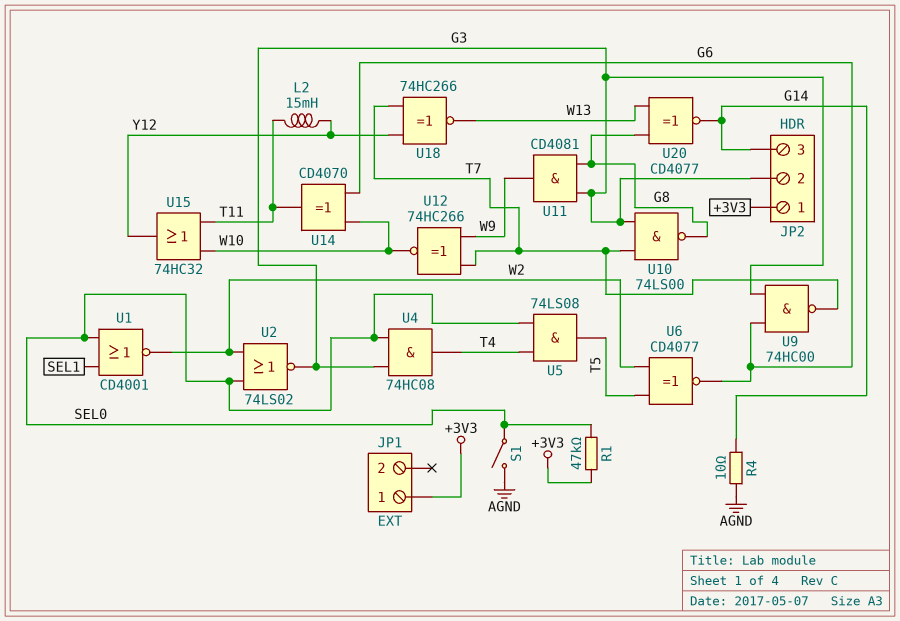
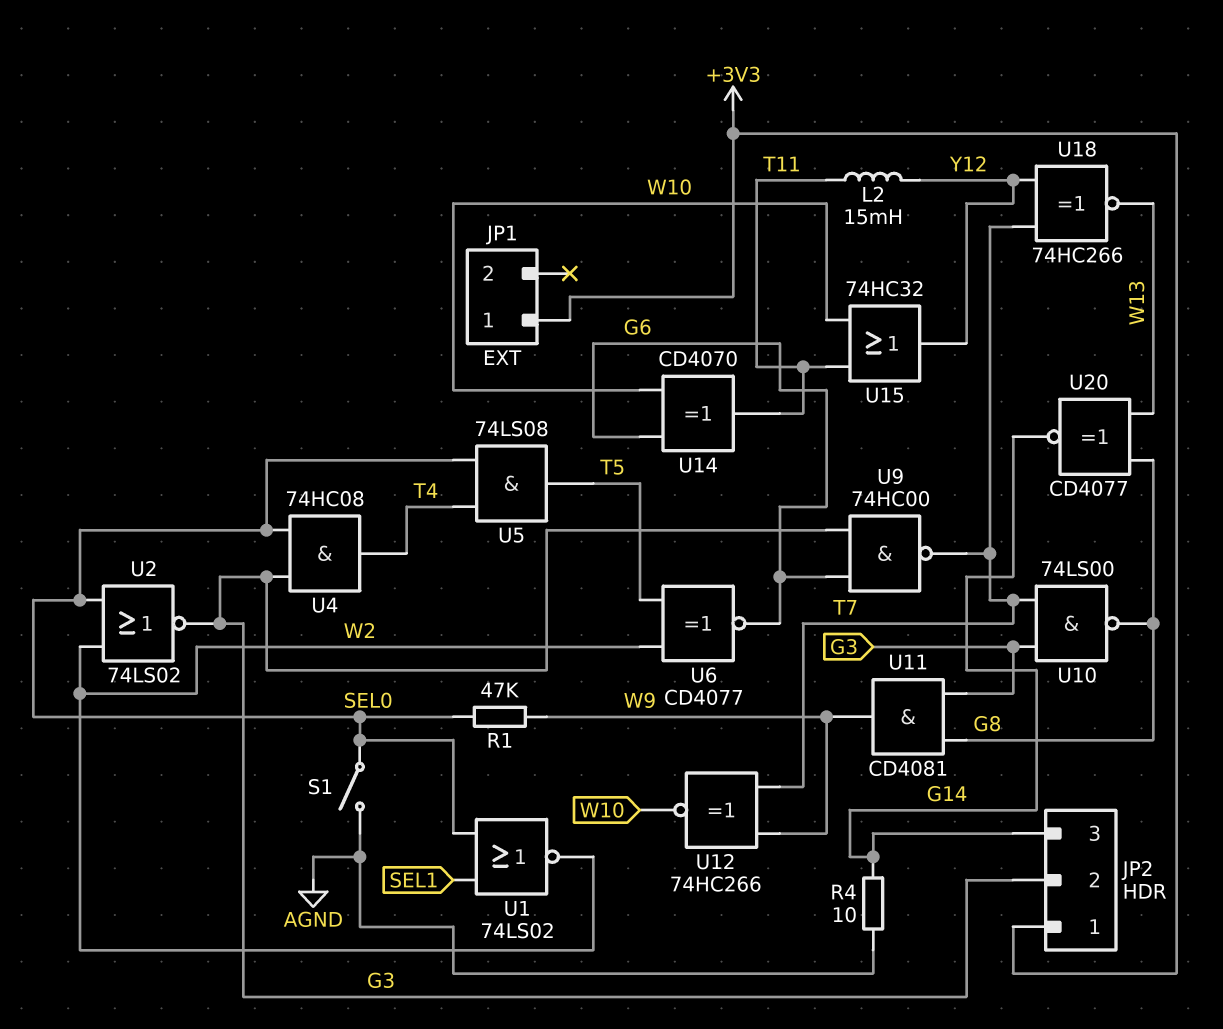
R1: 47k (+3V3, SEL0) -> 47k (SEL0, W9)
U1: NOR CD4001 (in SEL0, in SEL1, out W2) -> NOR 74LS02 (in SEL0, in SEL1, out W2)

